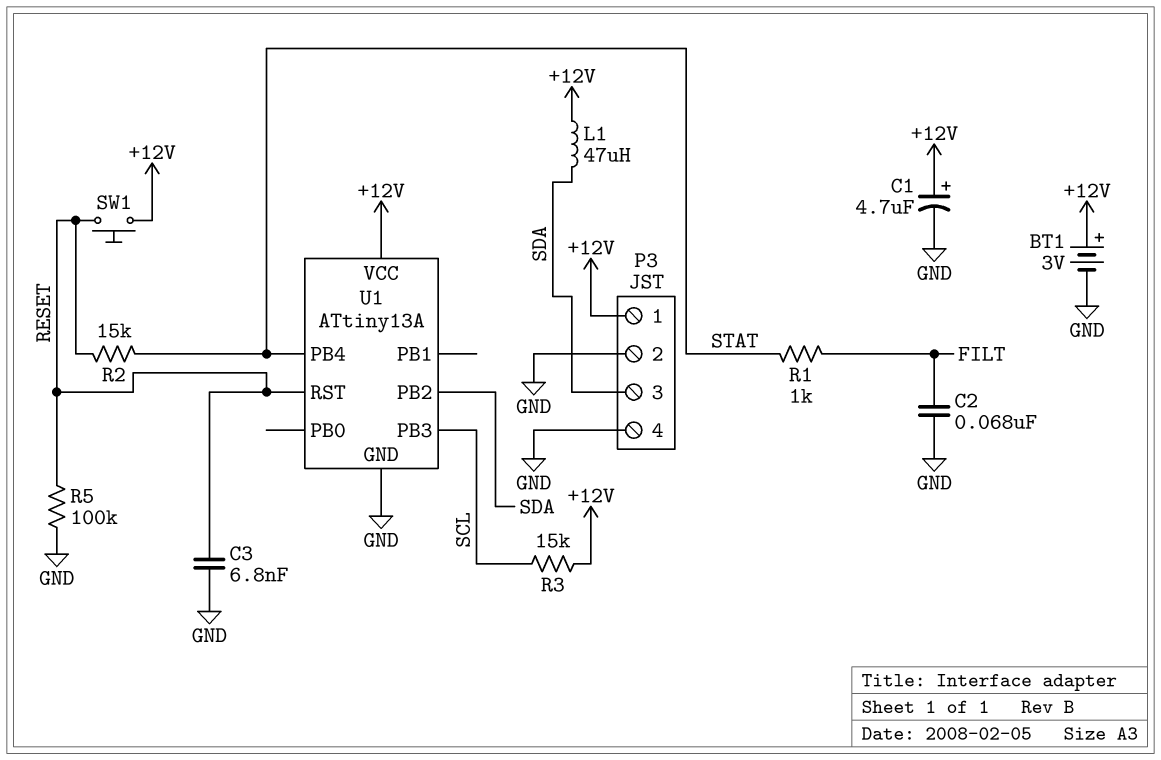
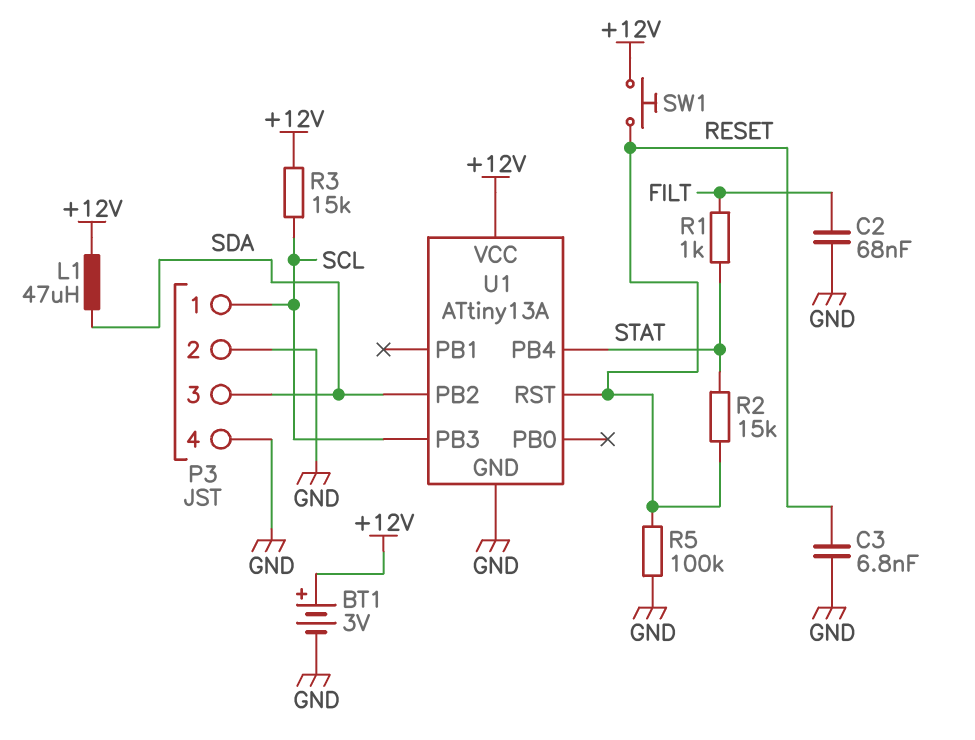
C1: 4.7uF (plus +12V, minus GND) -> none
P3 pin 1: +12V -> SCL

